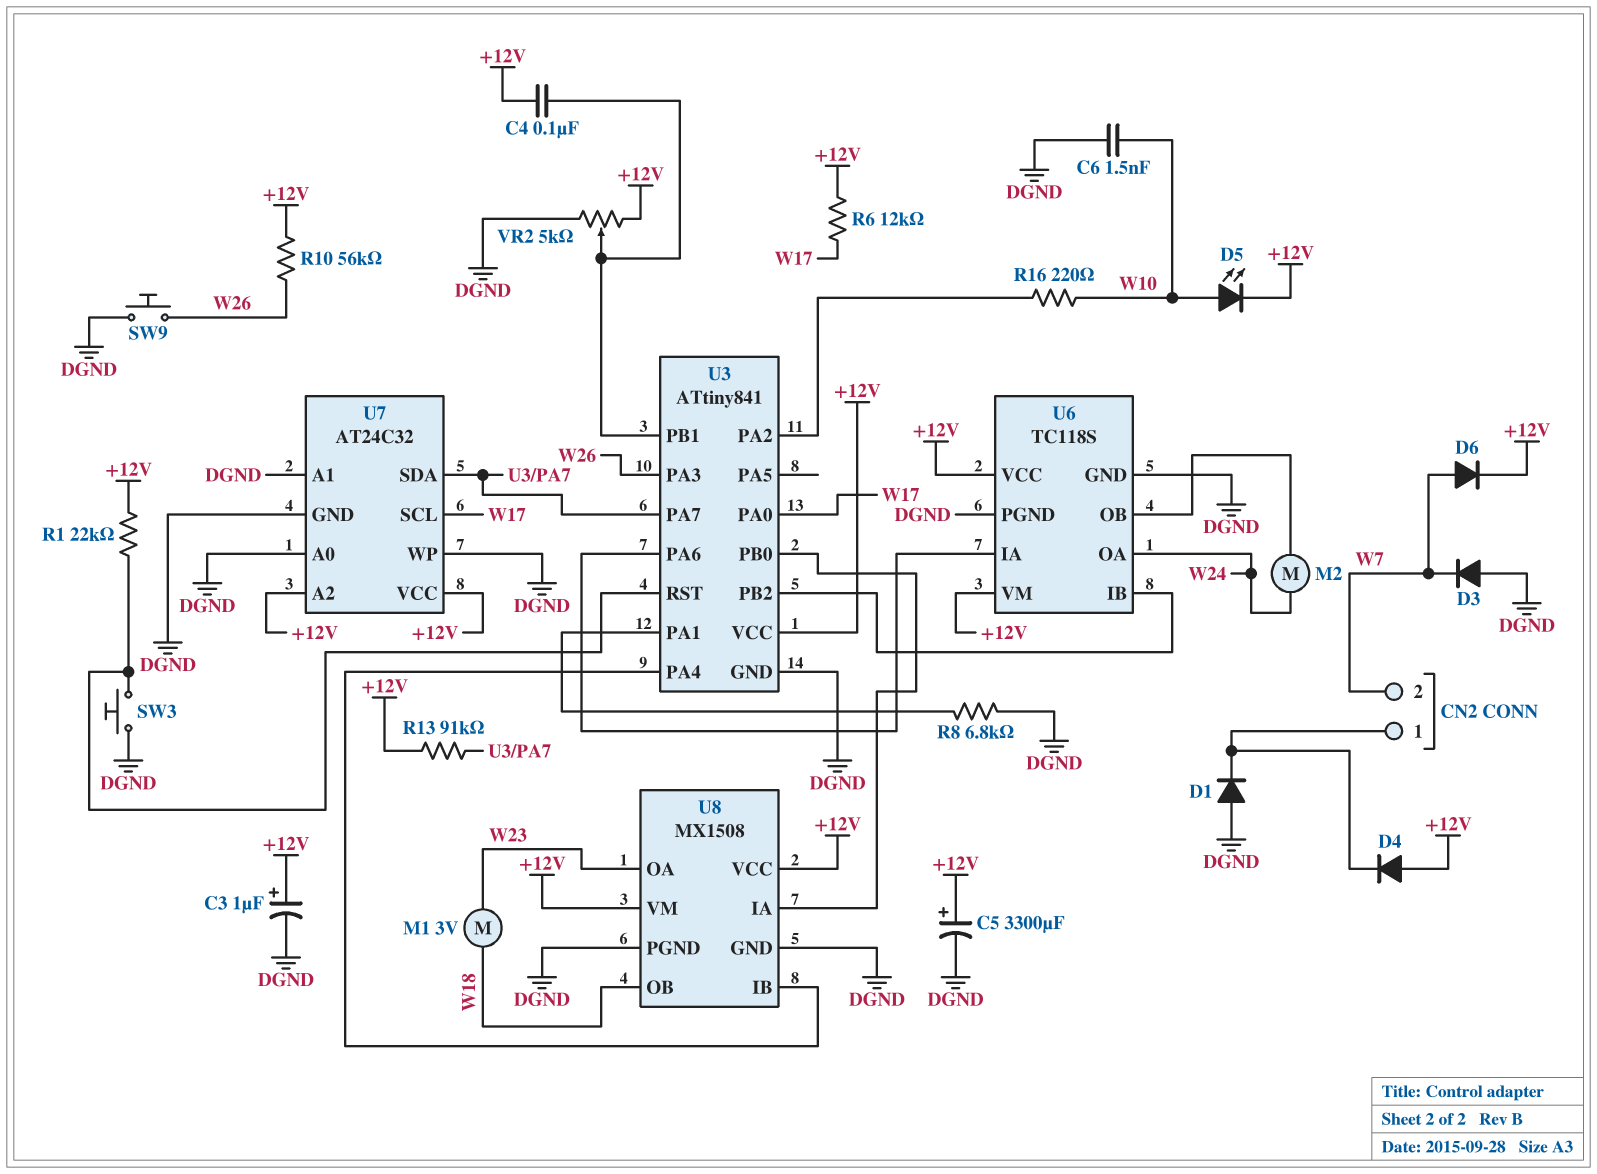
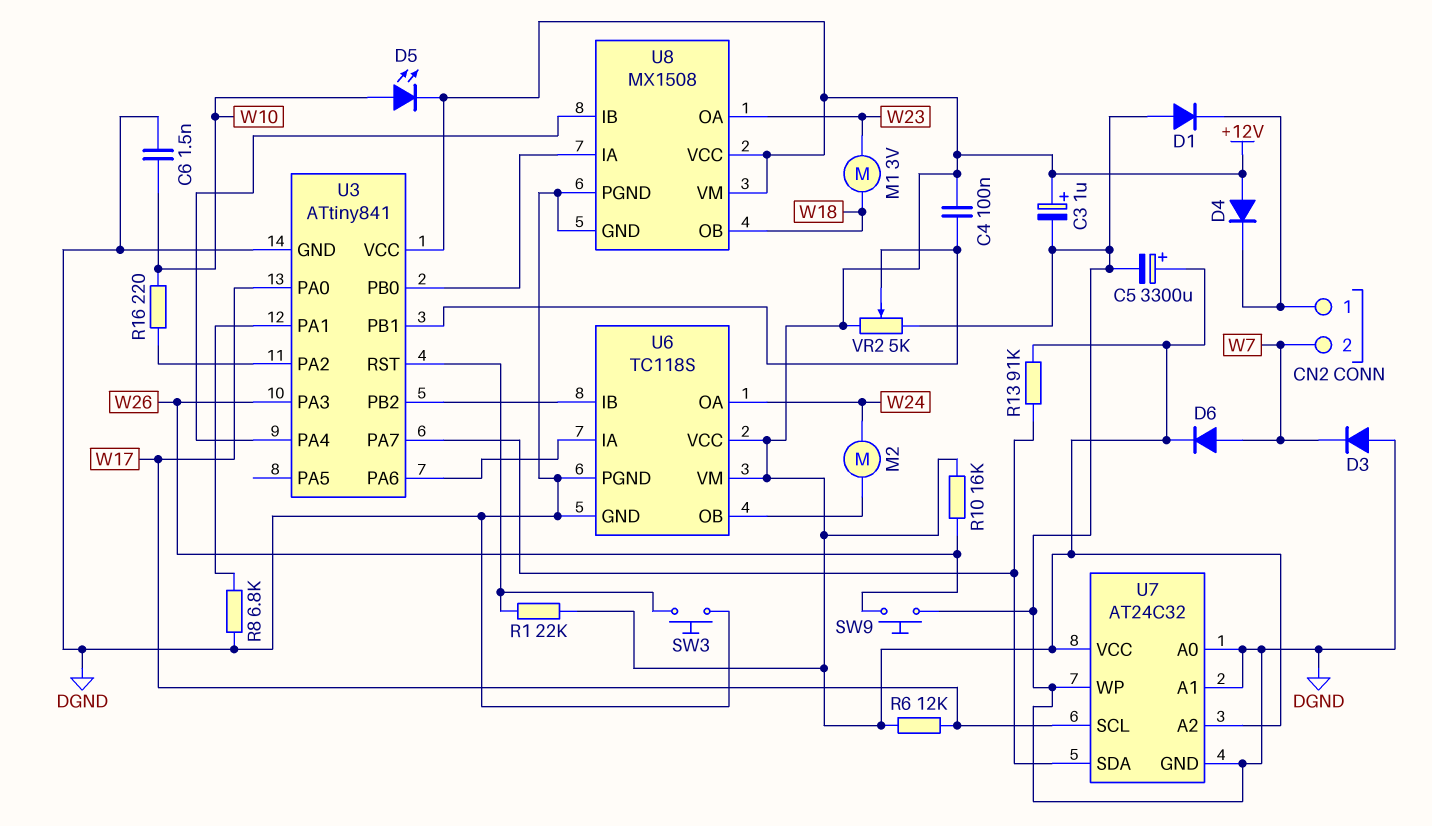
R10: 56k (+12V, W26) -> 16k (+12V, W26)

